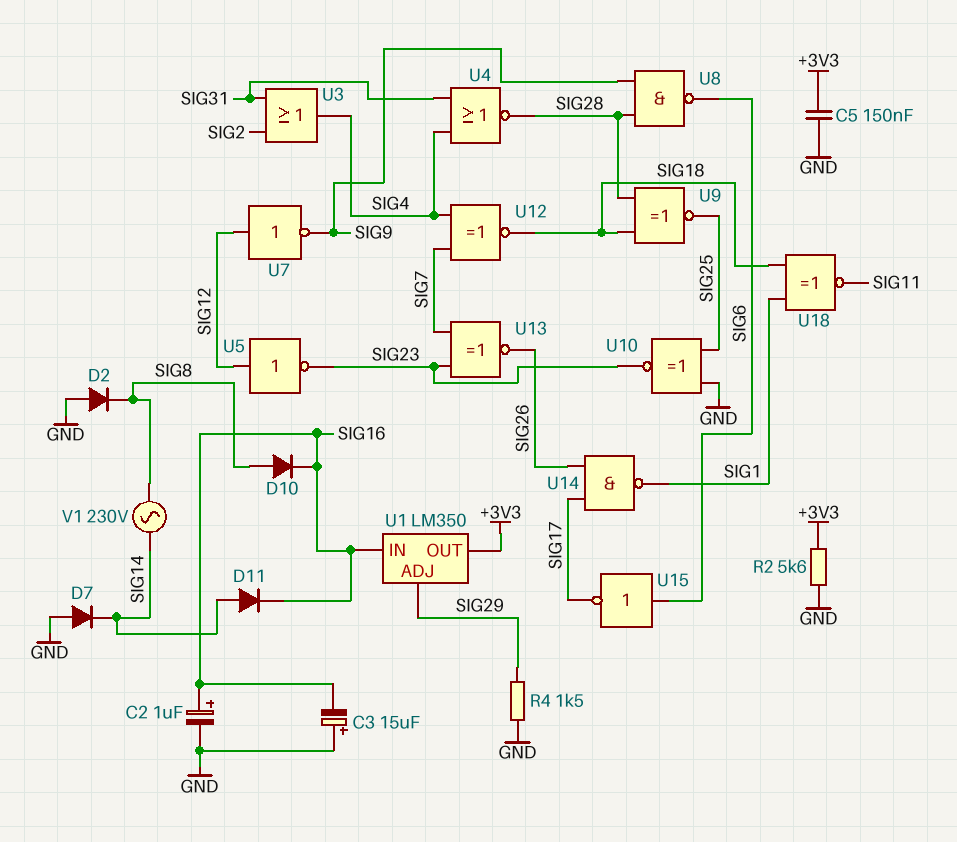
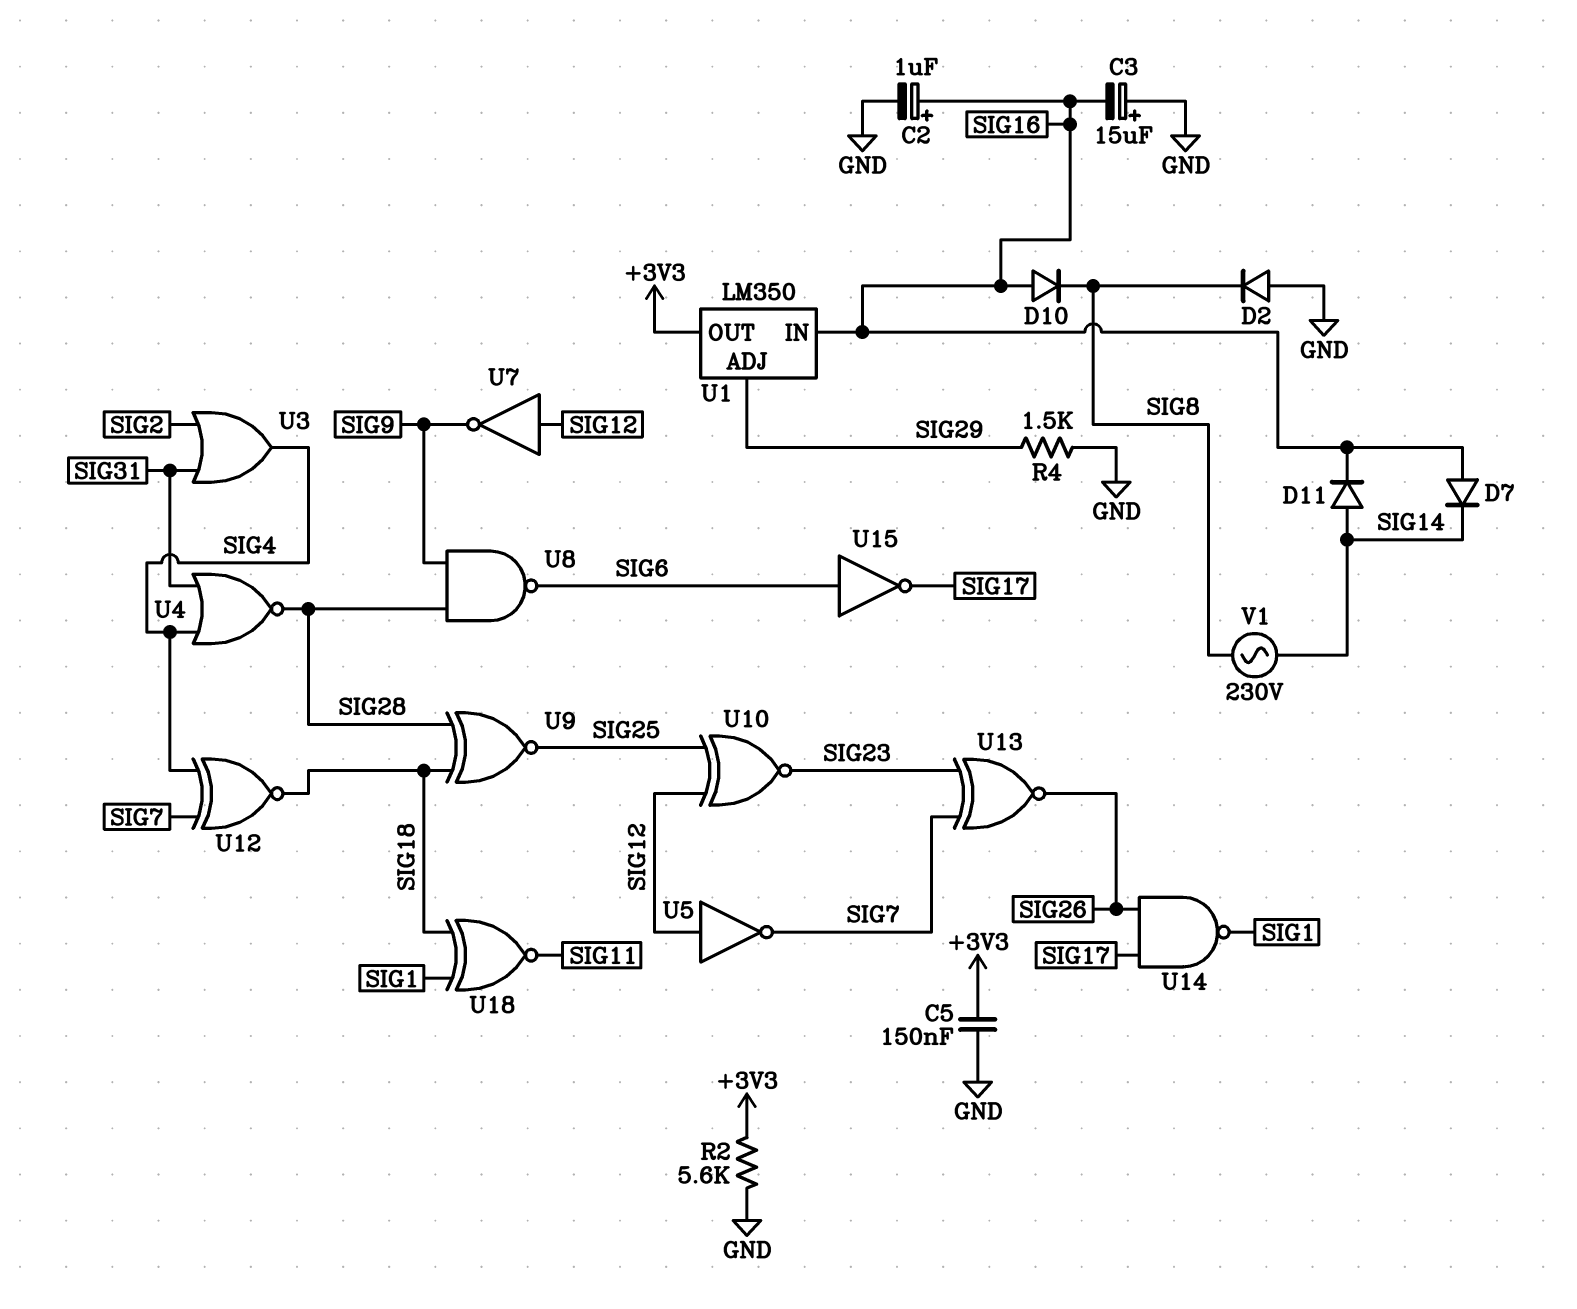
D7: diode (A GND, K SIG14) -> diode (A SIG16, K SIG14)
D10: diode (A SIG8, K SIG16) -> diode (A SIG16, K SIG8)
U5: NOT (in SIG12, out SIG23) -> NOT (in SIG12, out SIG7)
U10: XNOR (in GND, in SIG25, out SIG23) -> XNOR (in SIG12, in SIG25, out SIG23)

